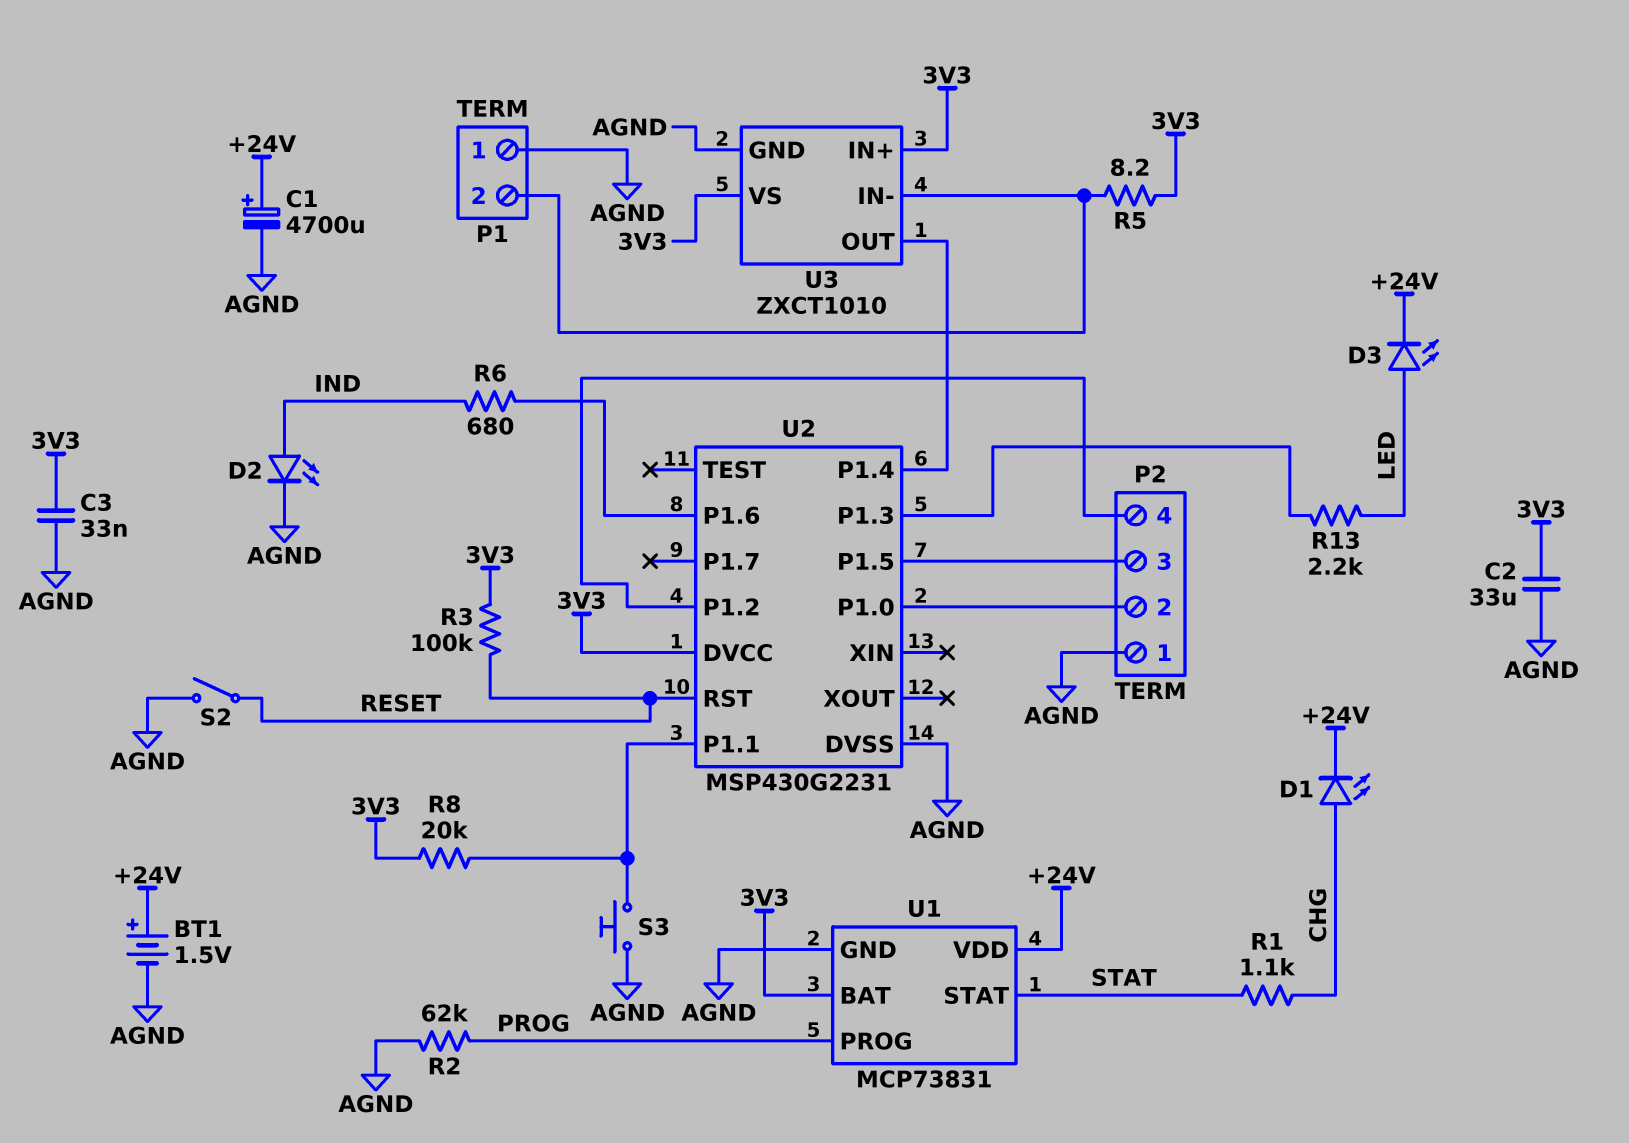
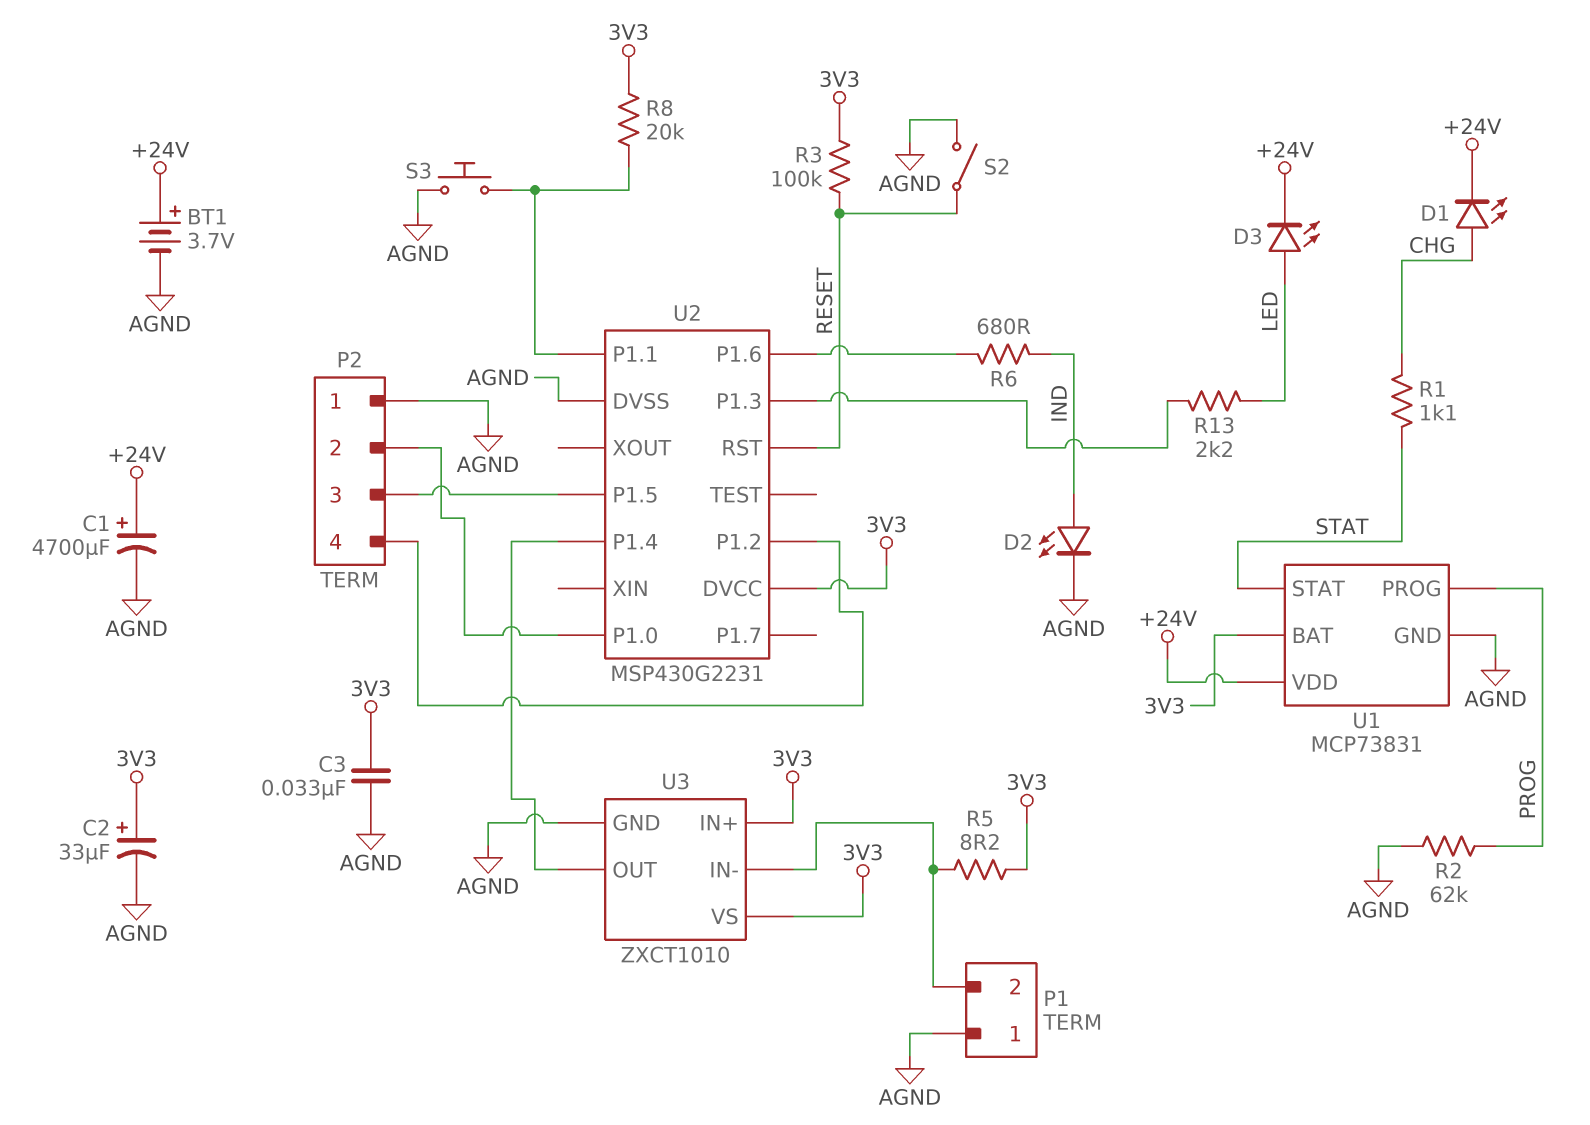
BT1: 1.5V (plus +24V, minus AGND) -> 3.7V (plus +24V, minus AGND)
C2: 33uF (3V3, AGND) -> 33uF (plus 3V3, minus AGND)

